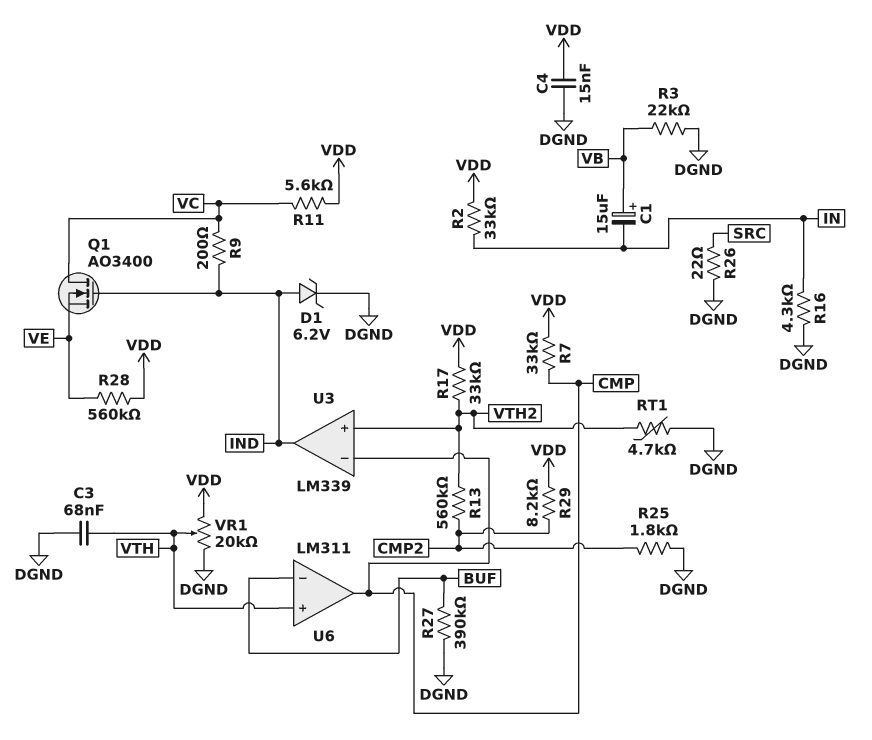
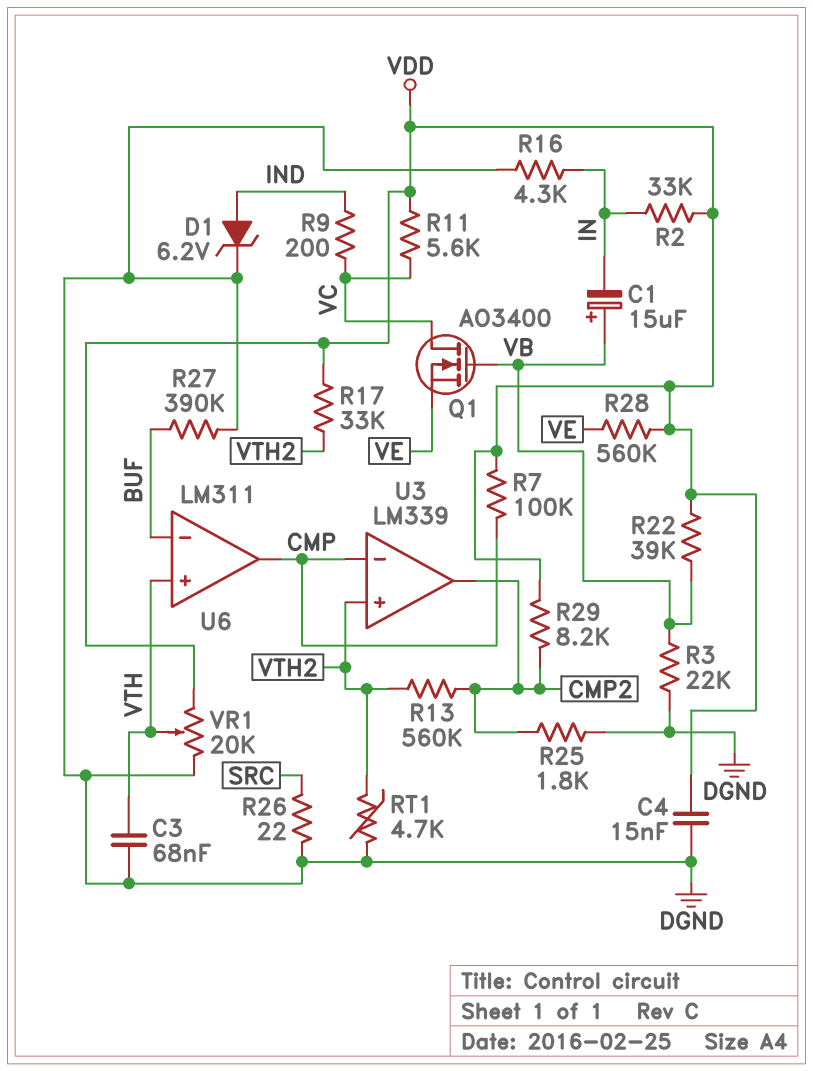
Q1: NMOS AO3400 (G IND, D VC, S VE) -> NMOS AO3400 (G VB, D VC, S VE)
R7: 33k (CMP, VDD) -> 100k (CMP, VDD)
R22: none -> 39k (VB, VDD)
U3 pin out: IND -> CMP2

